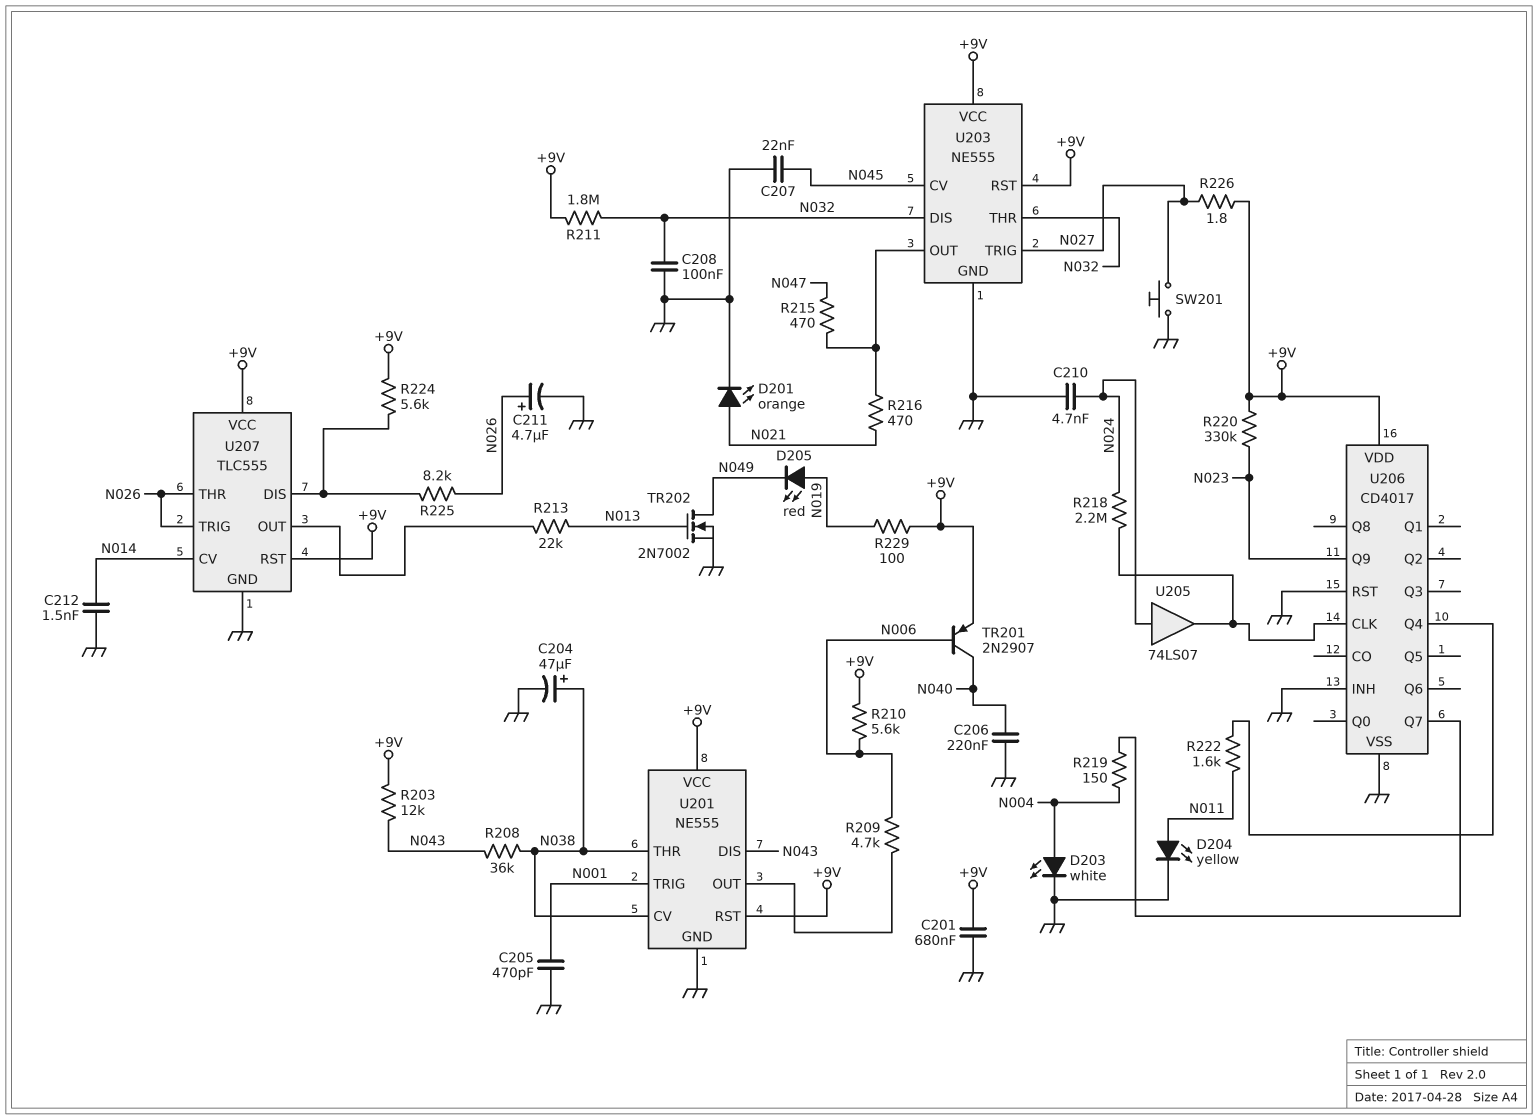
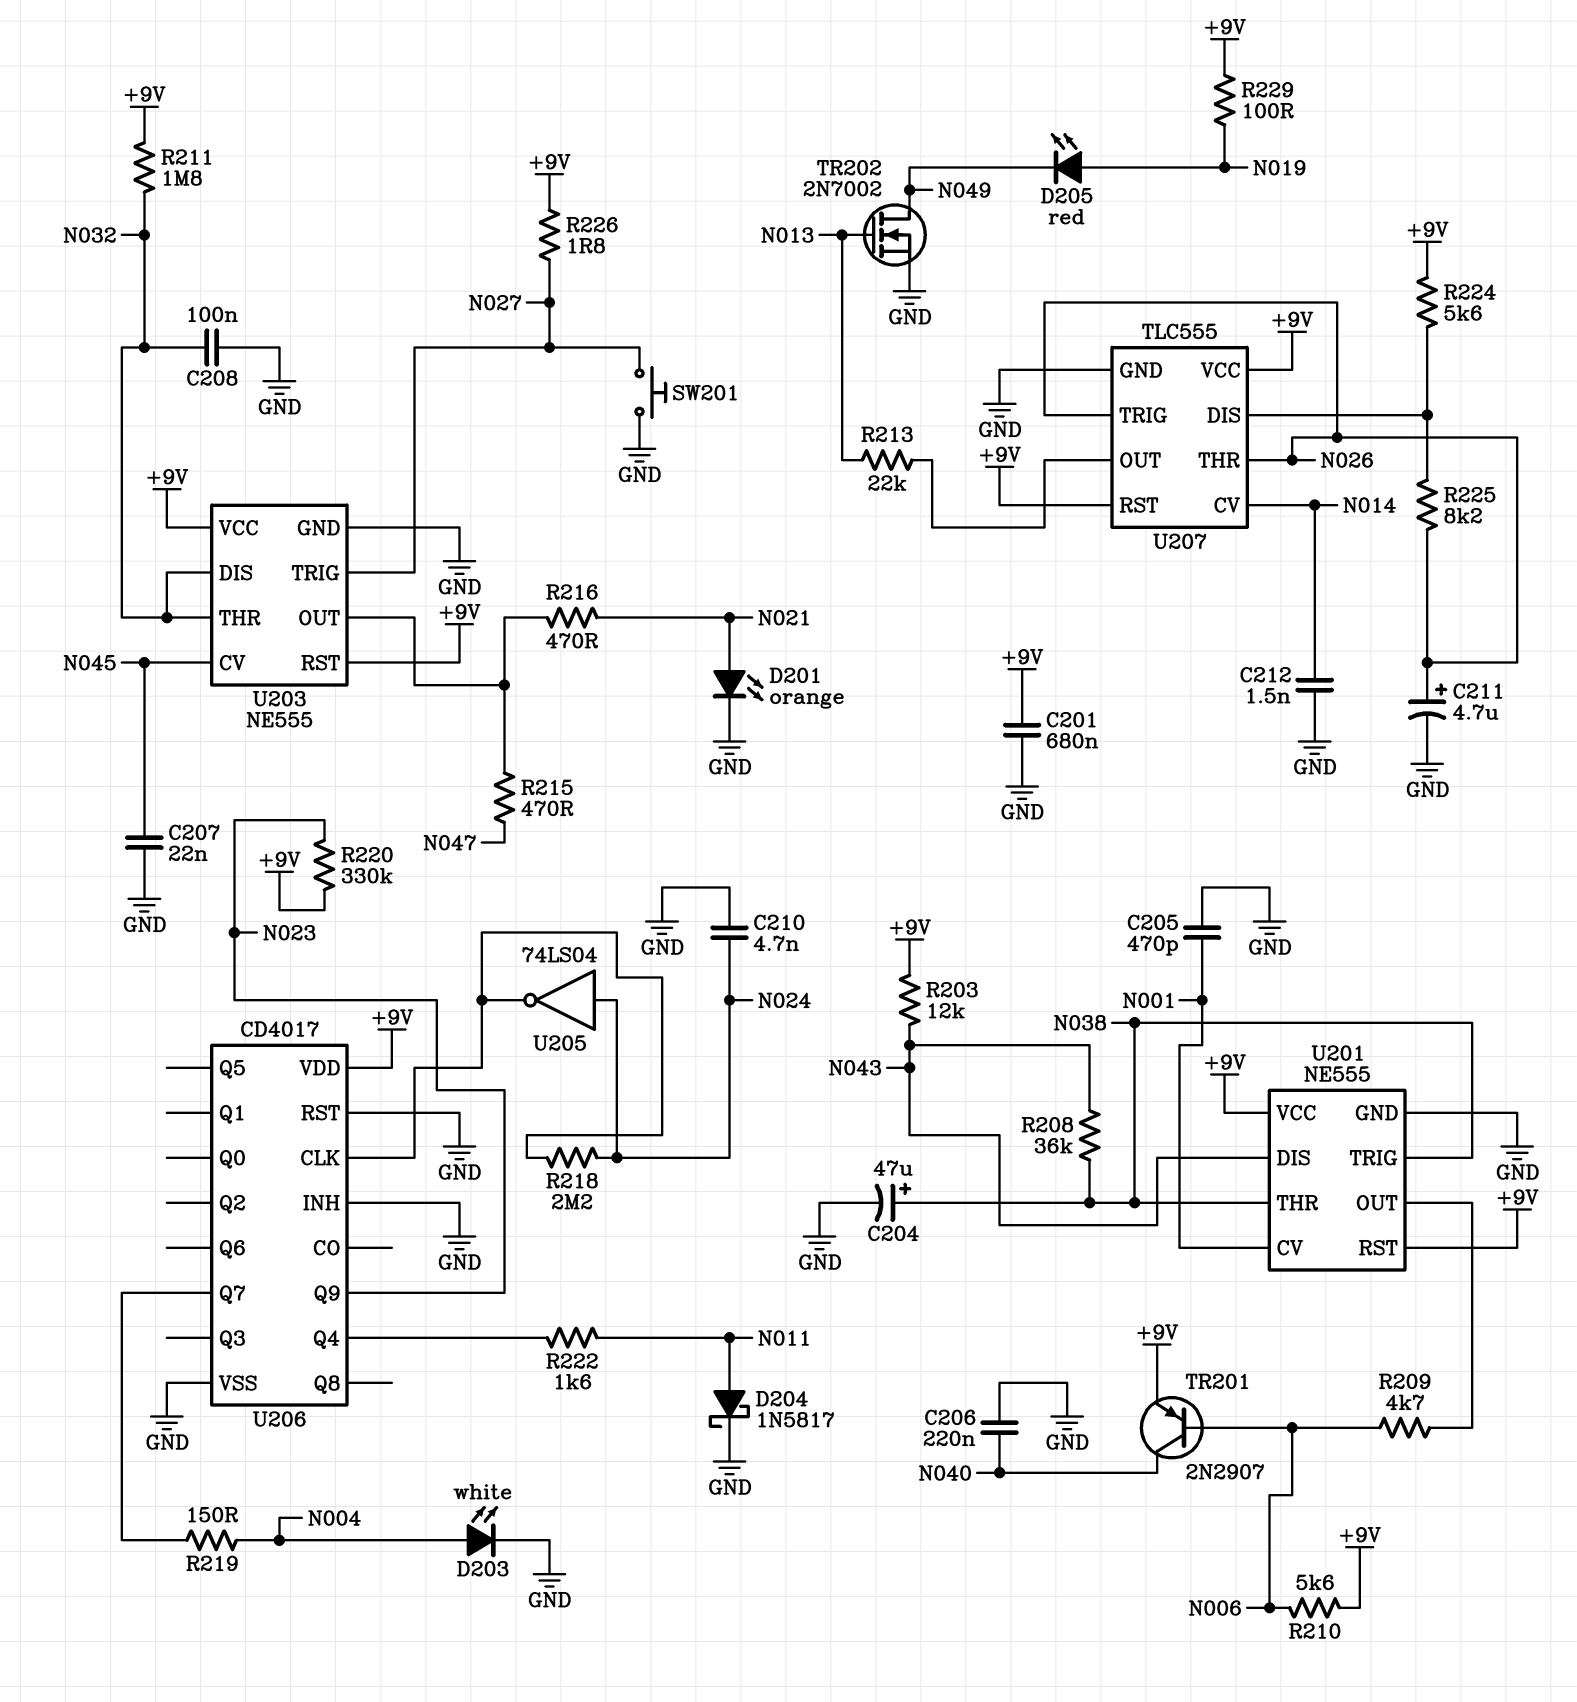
D204: LED yellow (A N011, K GND) -> schottky 1N5817 (A N011, K GND)
U201 pin CV: N038 -> N001
U201 pin TRIG: N001 -> N038
U205: buffer 74LS07 (in N024, out U206/CLK) -> NOT 74LS04 (in N024, out U206/CLK)

